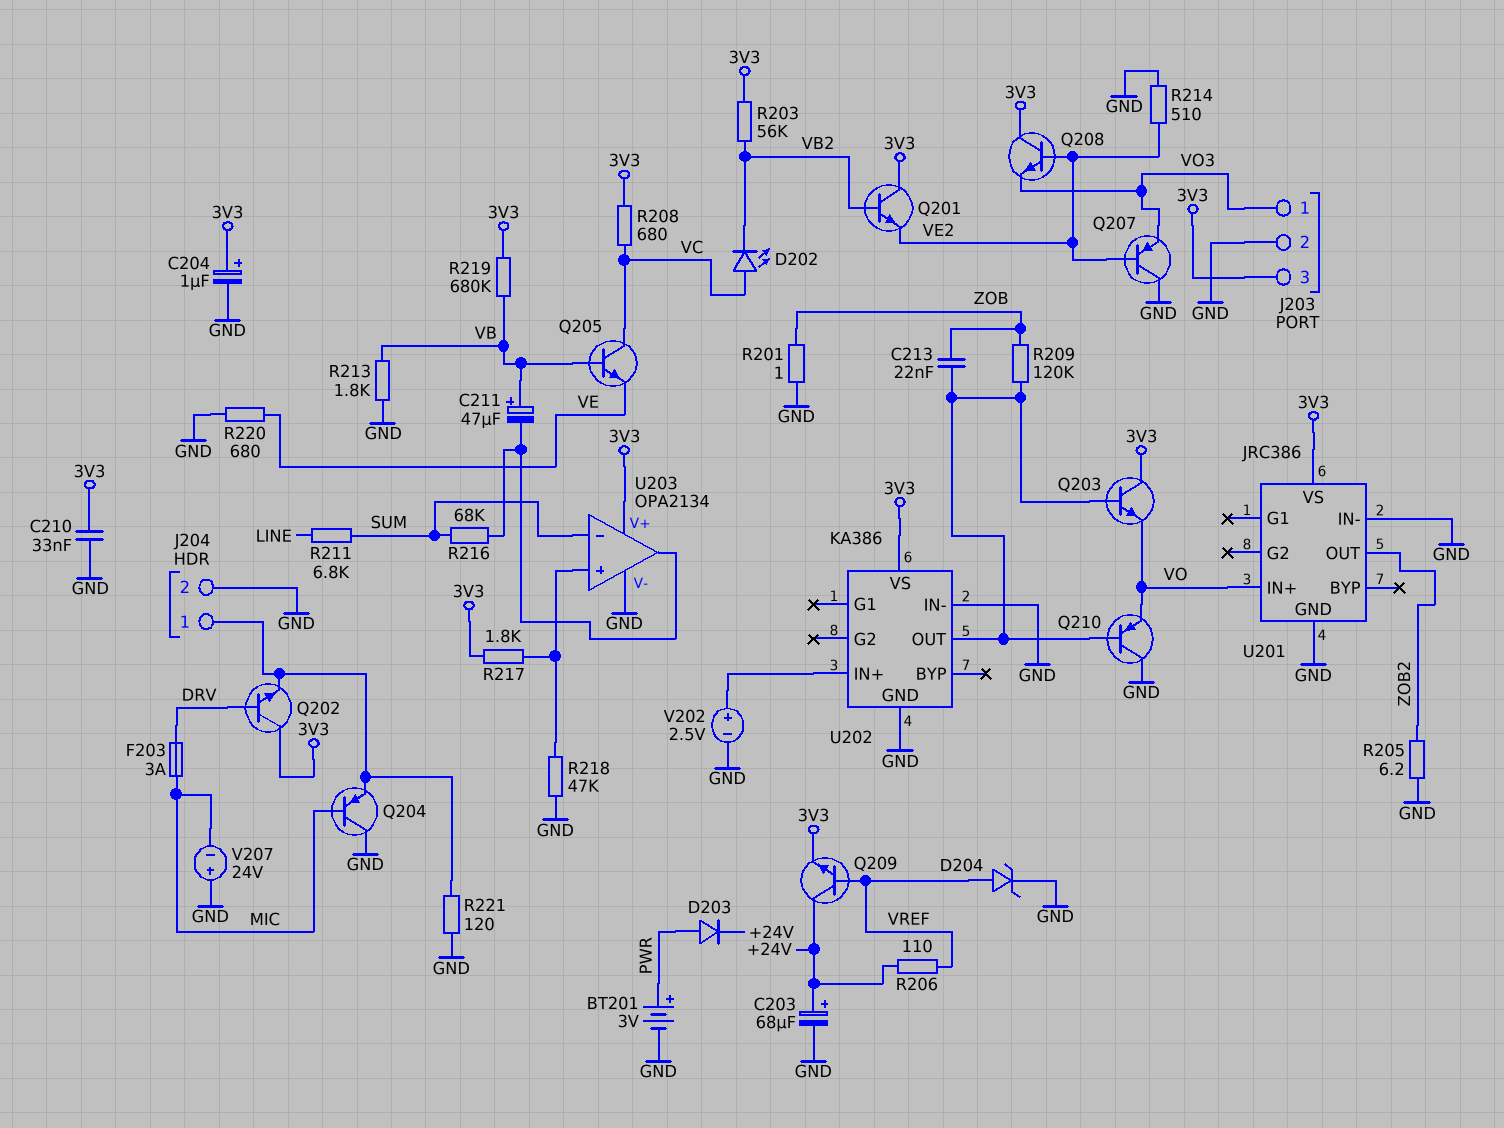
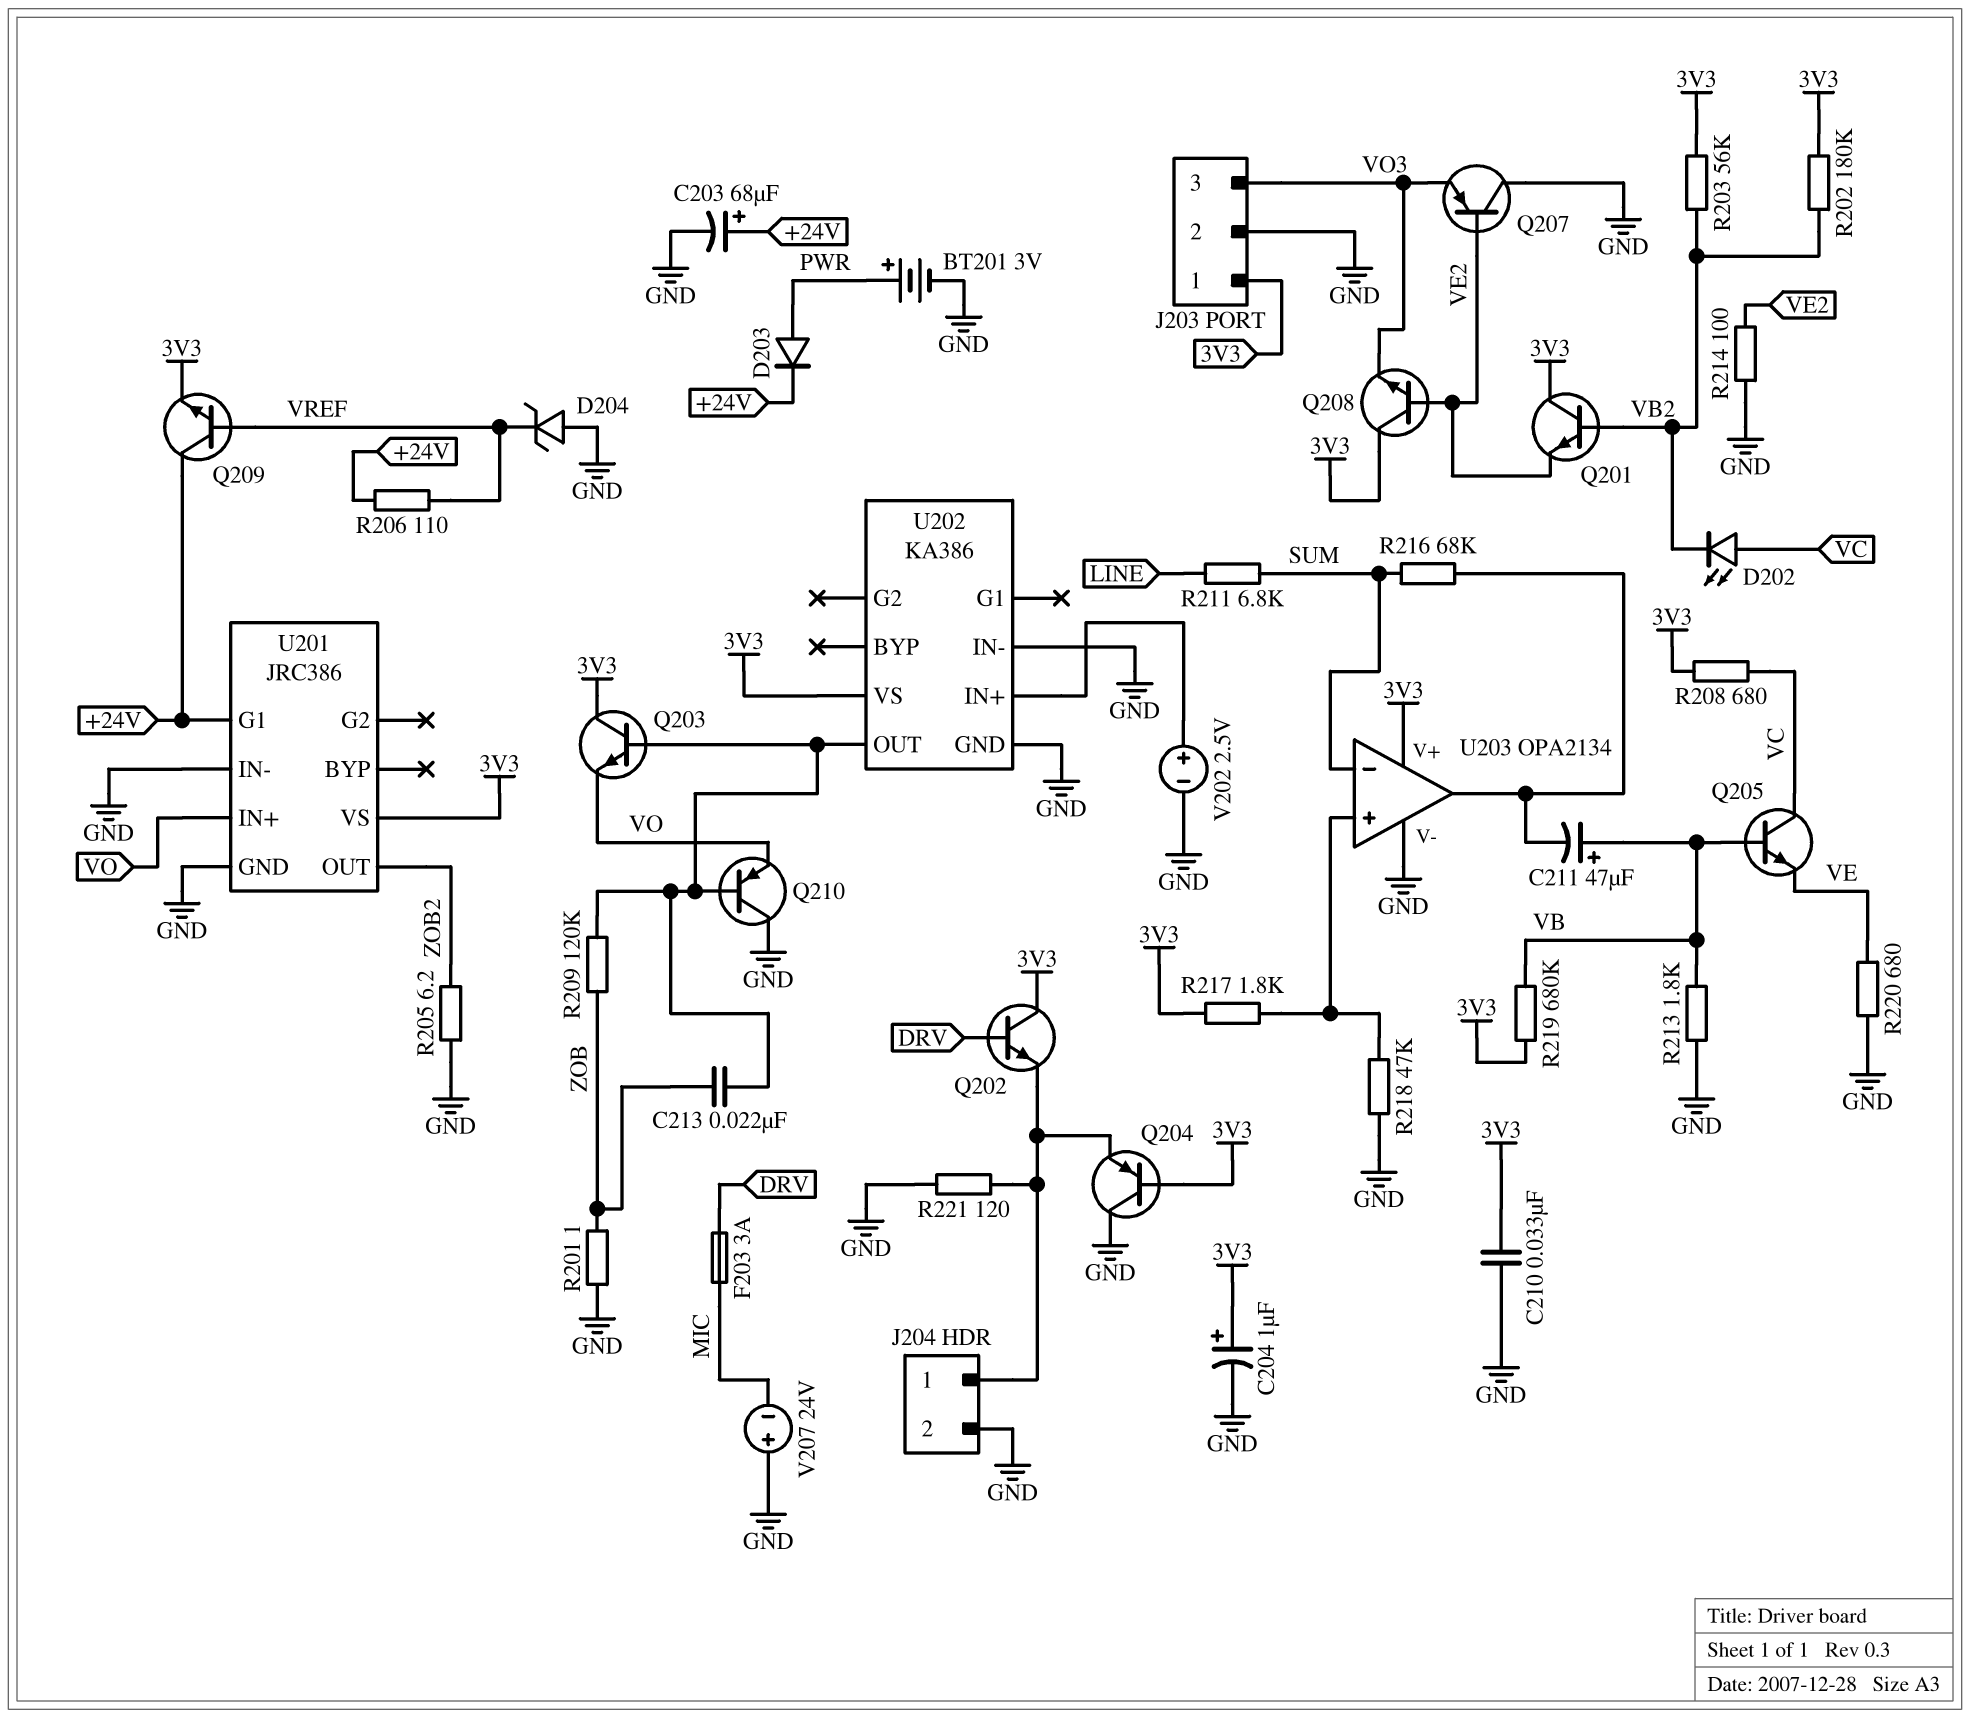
D204: zener (A VREF, K GND) -> zener (A GND, K VREF)
J203 pin 1: VO3 -> 3V3
J203 pin 3: 3V3 -> VO3
Q204: PNP (B MIC, C GND, E J204/1) -> PNP (B 3V3, C GND, E J204/1)
R202: none -> 180k (3V3, VB2)
R214: 510 (GND, VE2) -> 100 (GND, VE2)
U201 pin G1: none -> +24V

